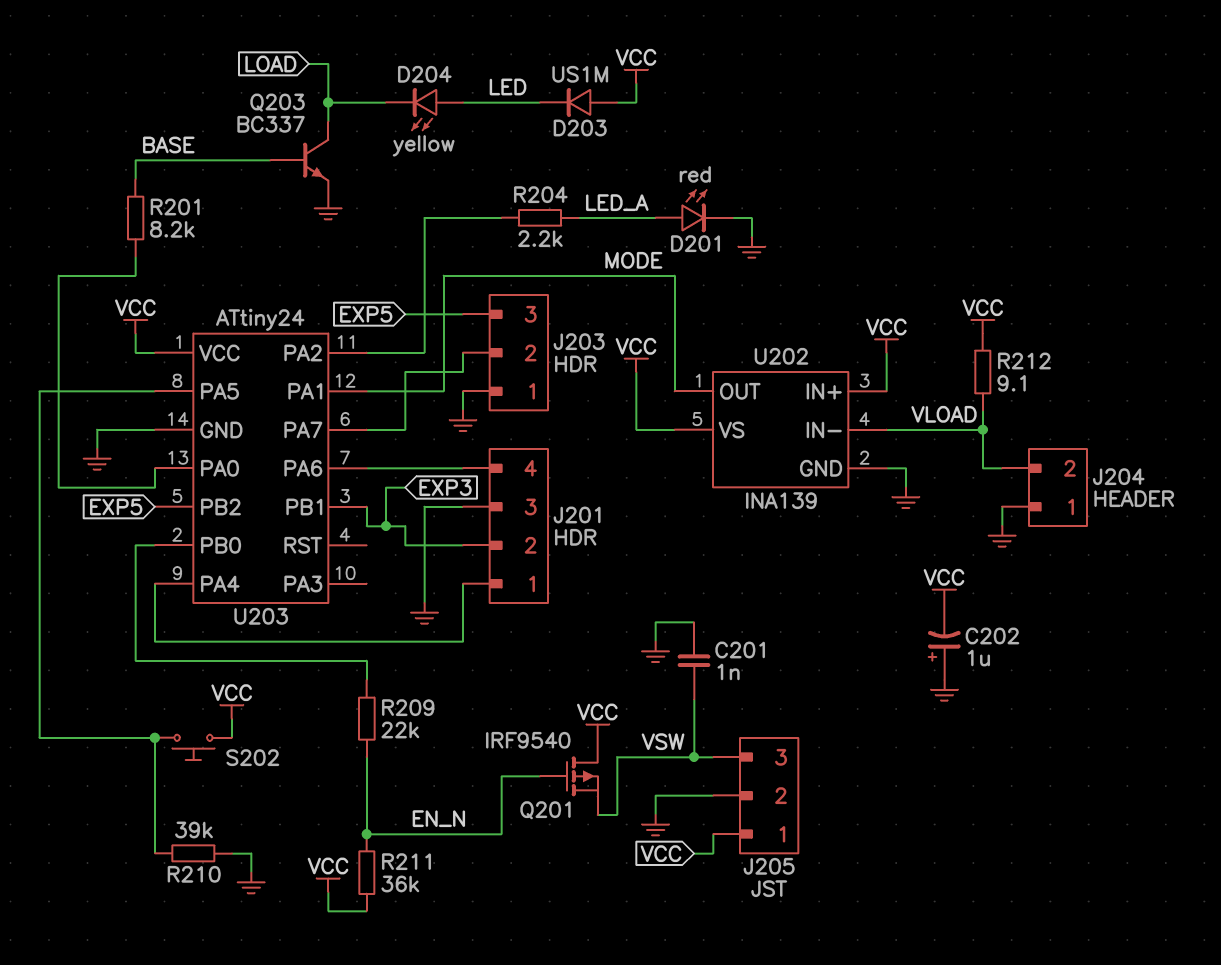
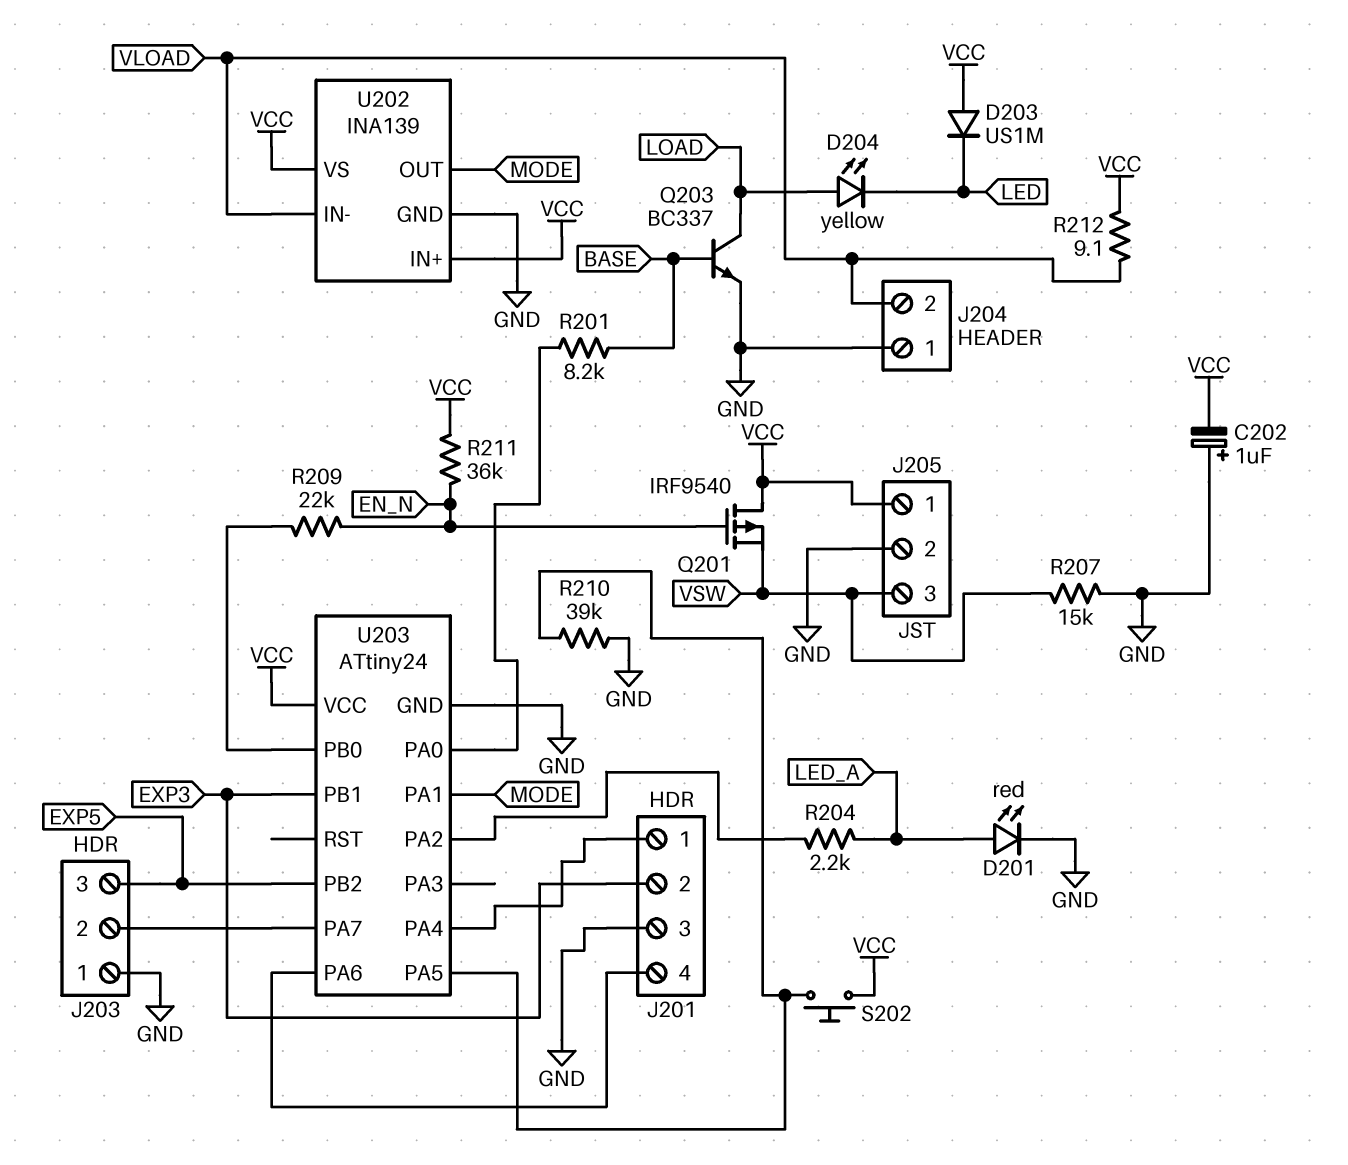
C201: 1nF (GND, VSW) -> none
D204: LED yellow (A LED, K LOAD) -> LED yellow (A LOAD, K LED)
R207: none -> 15k (GND, VSW)

